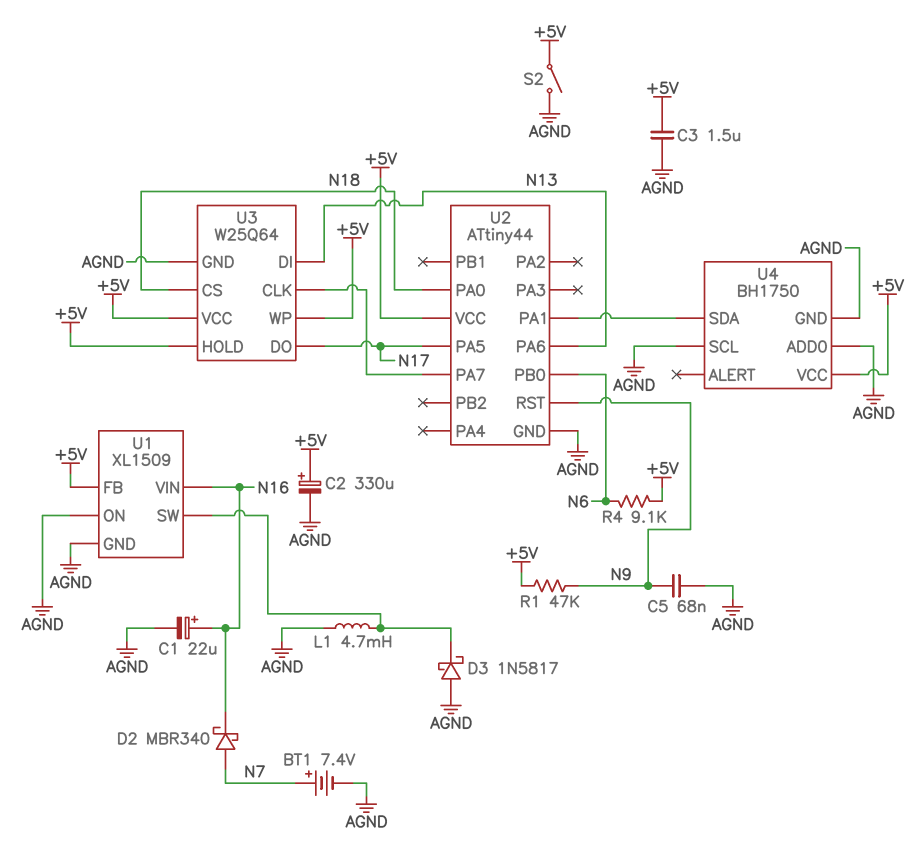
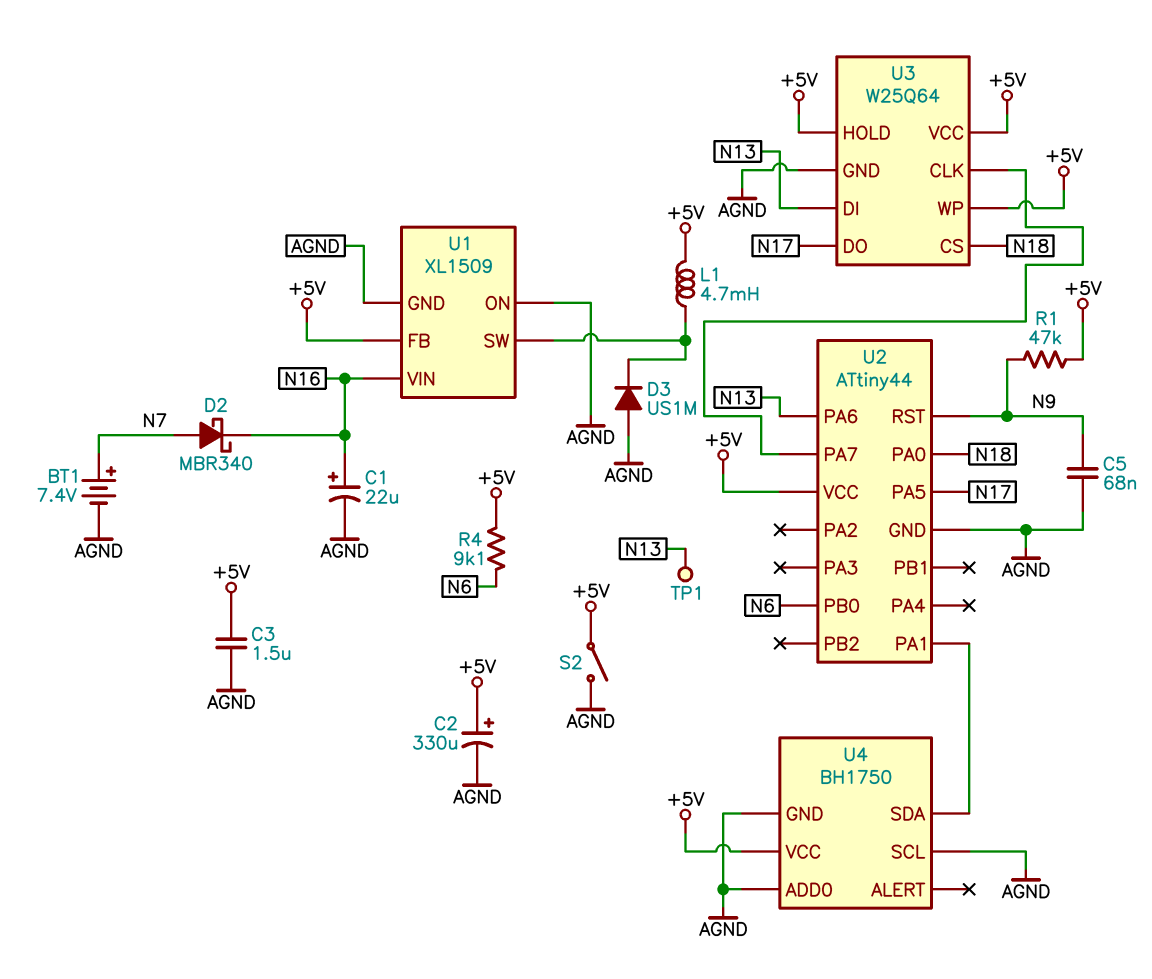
D3: schottky 1N5817 (A AGND, K U1/SW) -> diode US1M (A AGND, K U1/SW)
L1: 4.7mH (AGND, U1/SW) -> 4.7mH (+5V, U1/SW)
TP1: none -> test point (N13)

